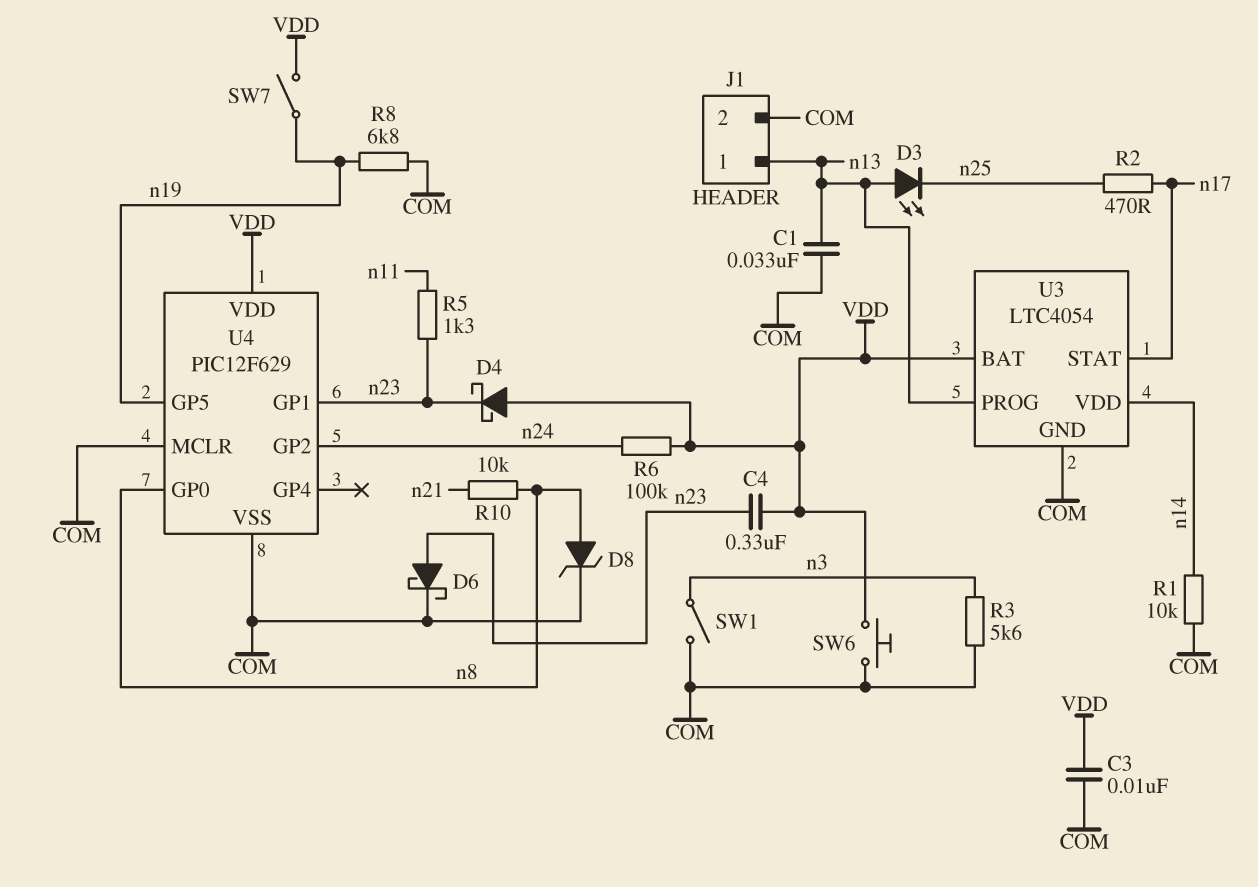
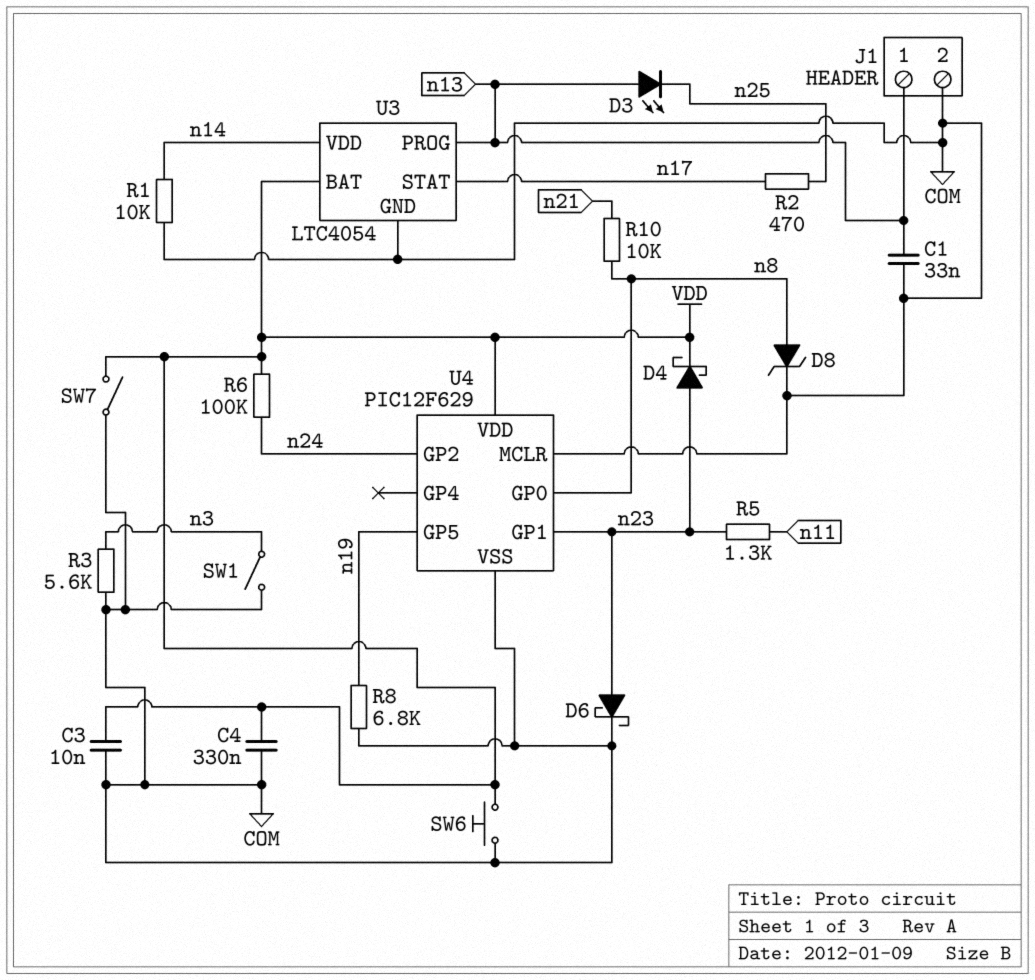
C4: 330nF (VDD, n23) -> 330nF (COM, VDD)
D4: schottky (A VDD, K n23) -> schottky (A n23, K VDD)
SW7: switch (VDD, n19) -> switch (COM, VDD)

